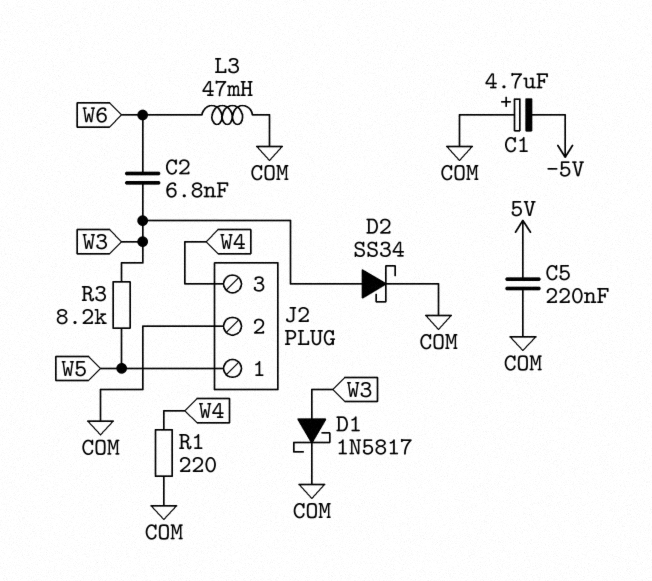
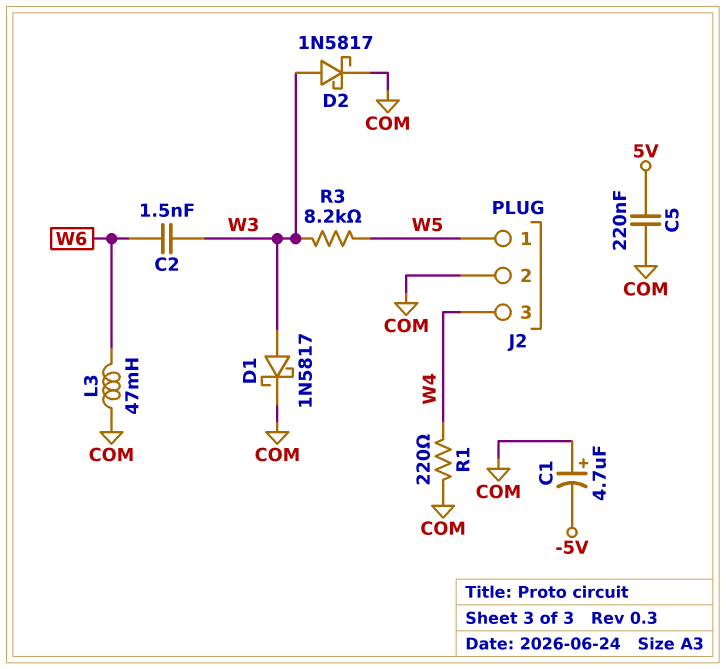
C2: 6.8nF (W3, W6) -> 1.5nF (W3, W6)
D2: schottky SS34 (A W3, K COM) -> schottky 1N5817 (A W3, K COM)

